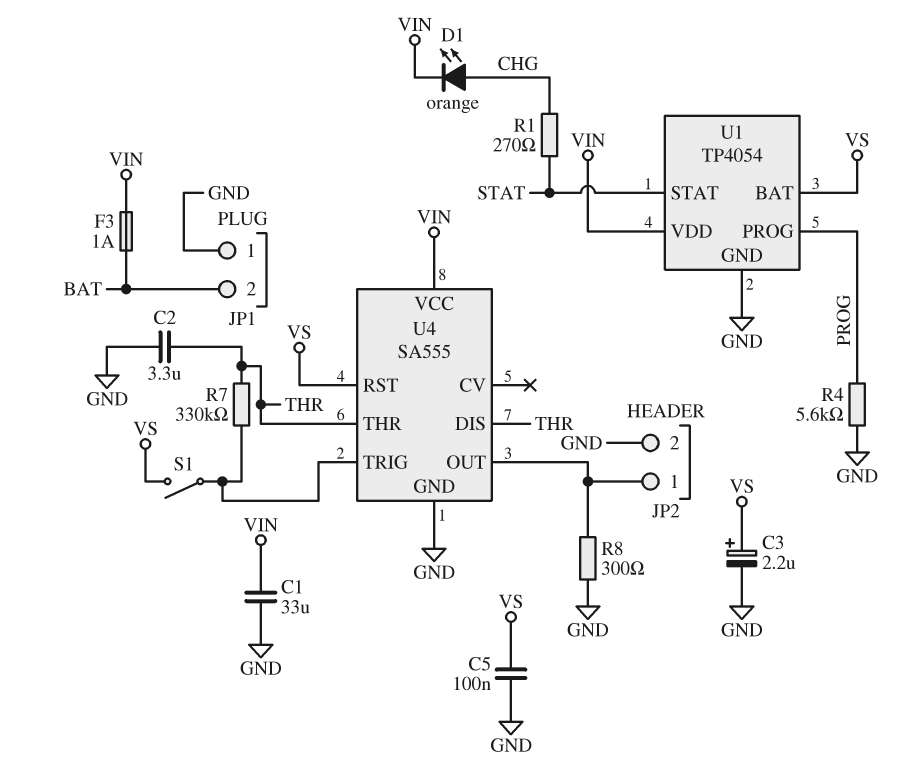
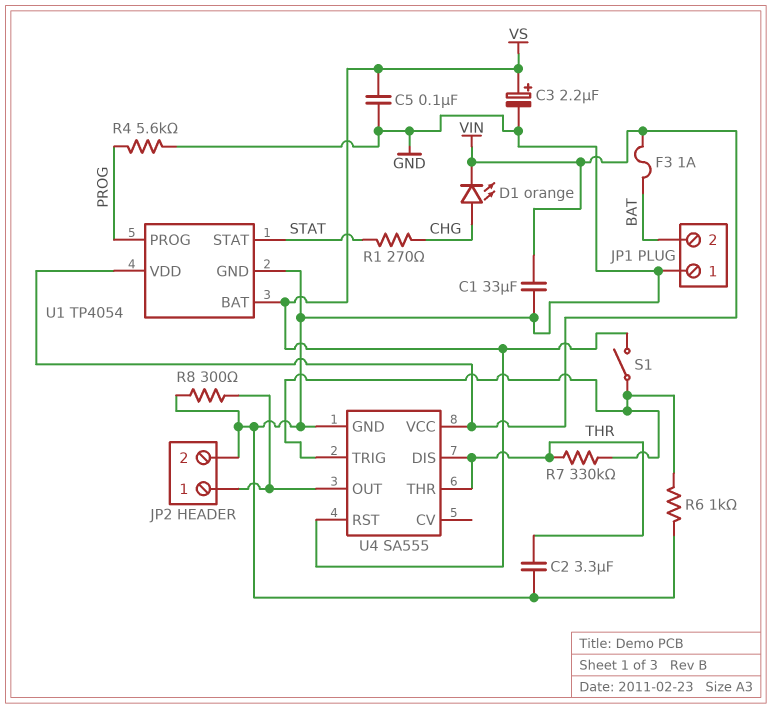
R6: none -> 1k (GND, U4/TRIG)

